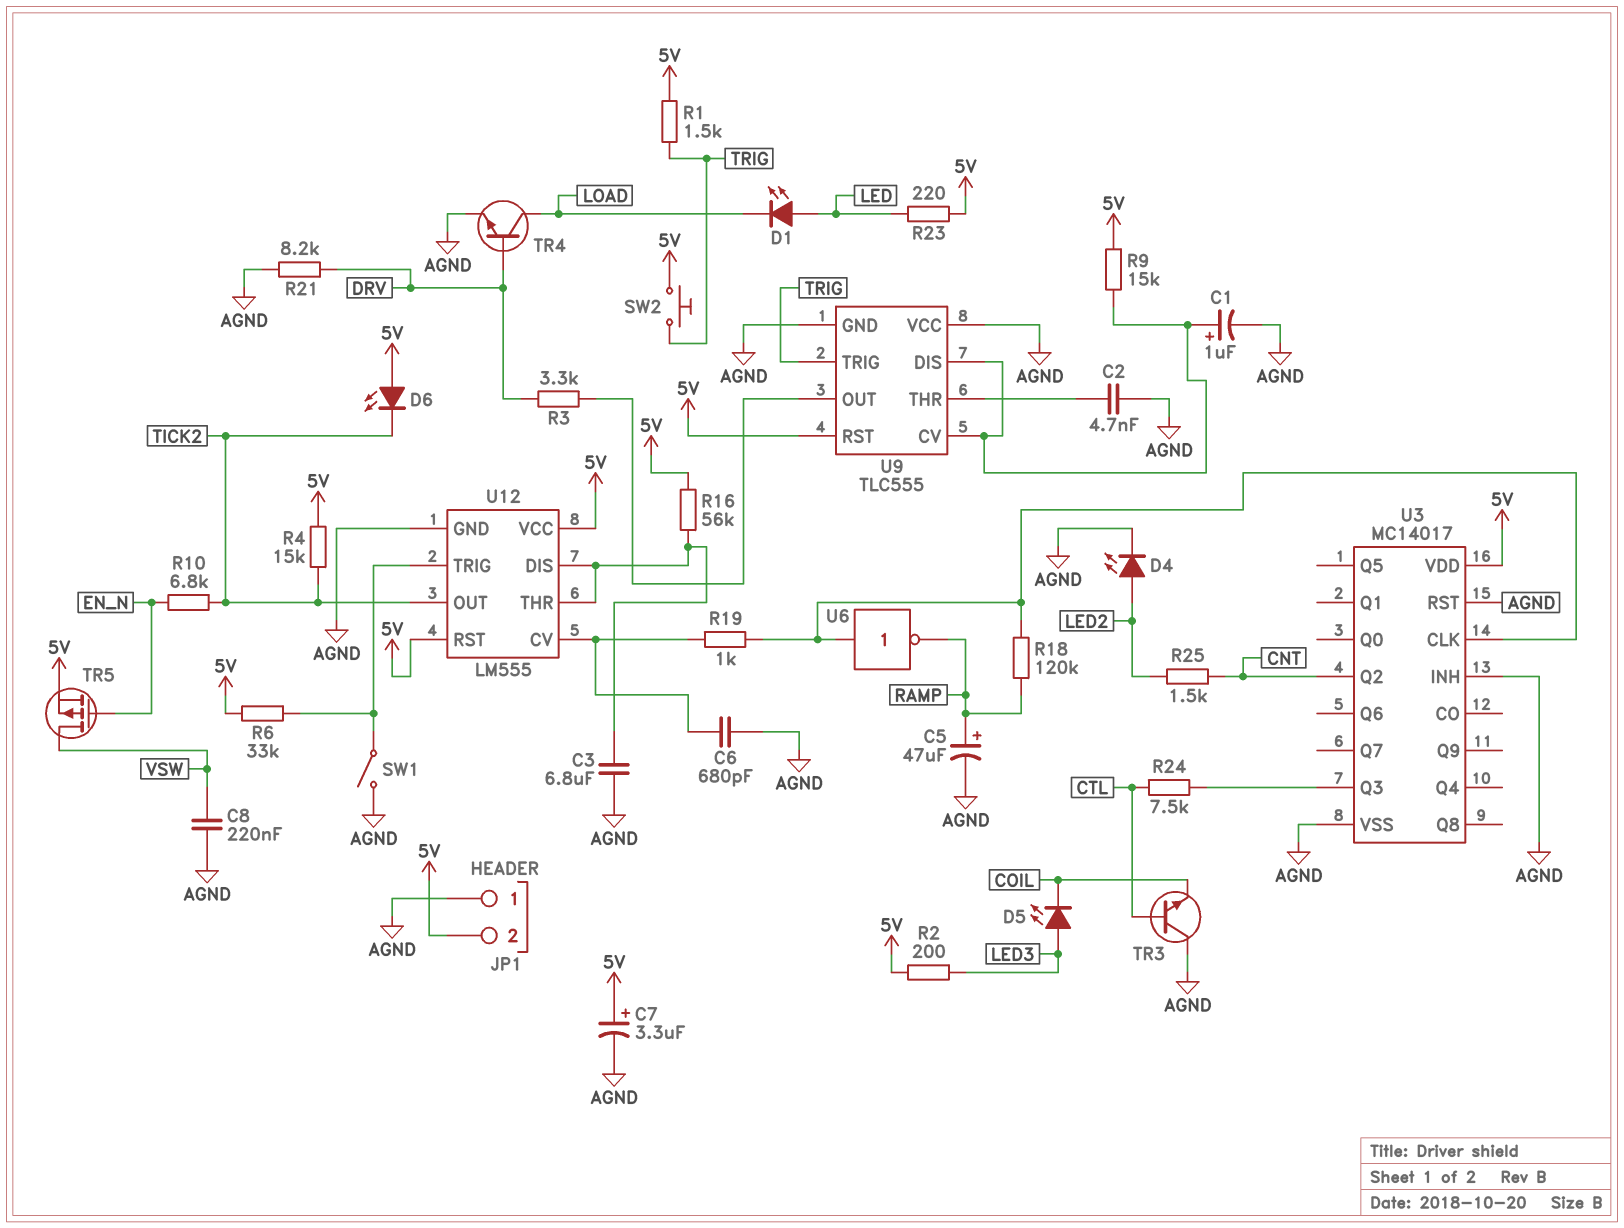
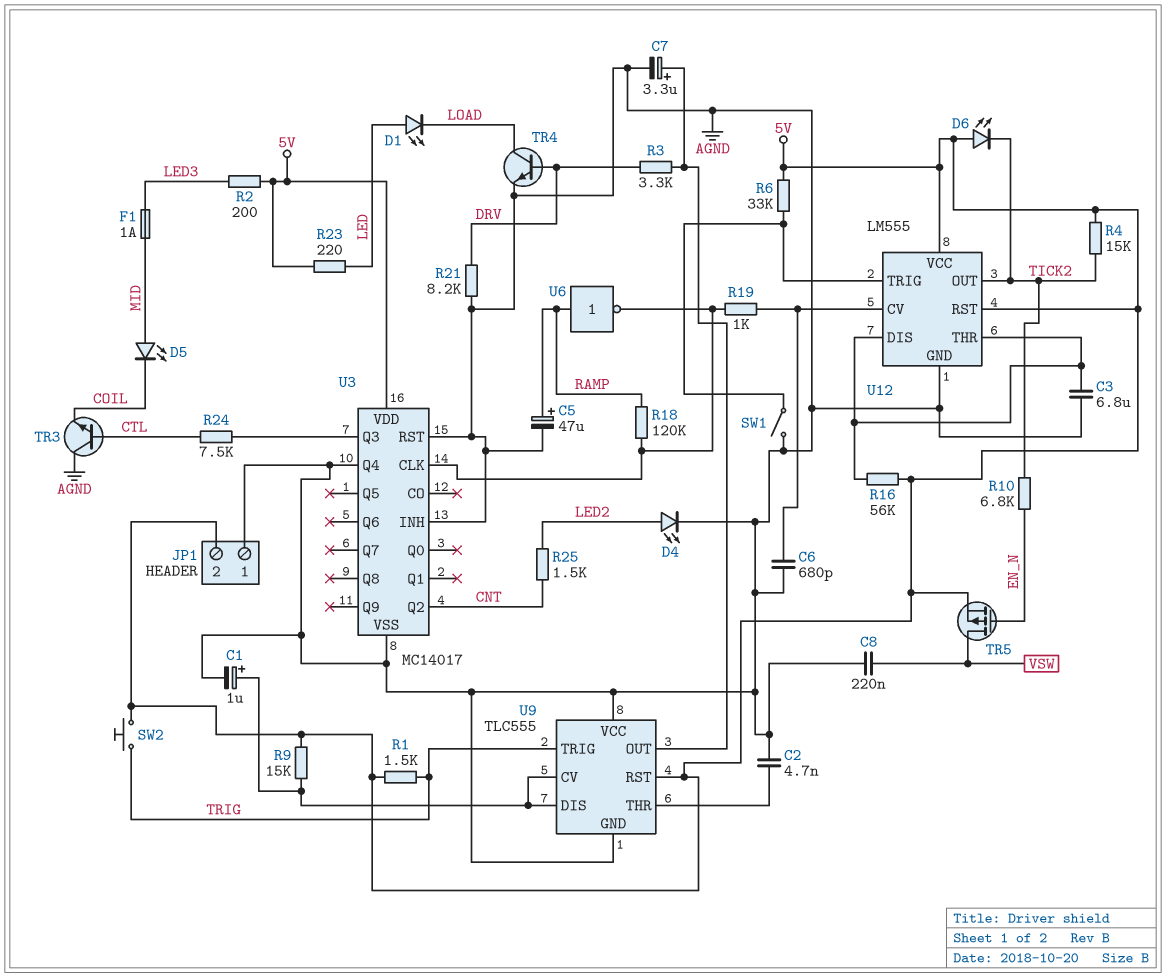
C7: 3.3uF (plus 5V, minus AGND) -> 3.3uF (plus U9/OUT, minus AGND)
D5: LED (A LED3, K COIL) -> LED (A MID, K COIL)
F1: none -> 1A (LED3, MID)
U3 pin Q4: none -> AGND
U6: NOT (in U3/CLK, out RAMP) -> NOT (in RAMP, out U3/CLK)

